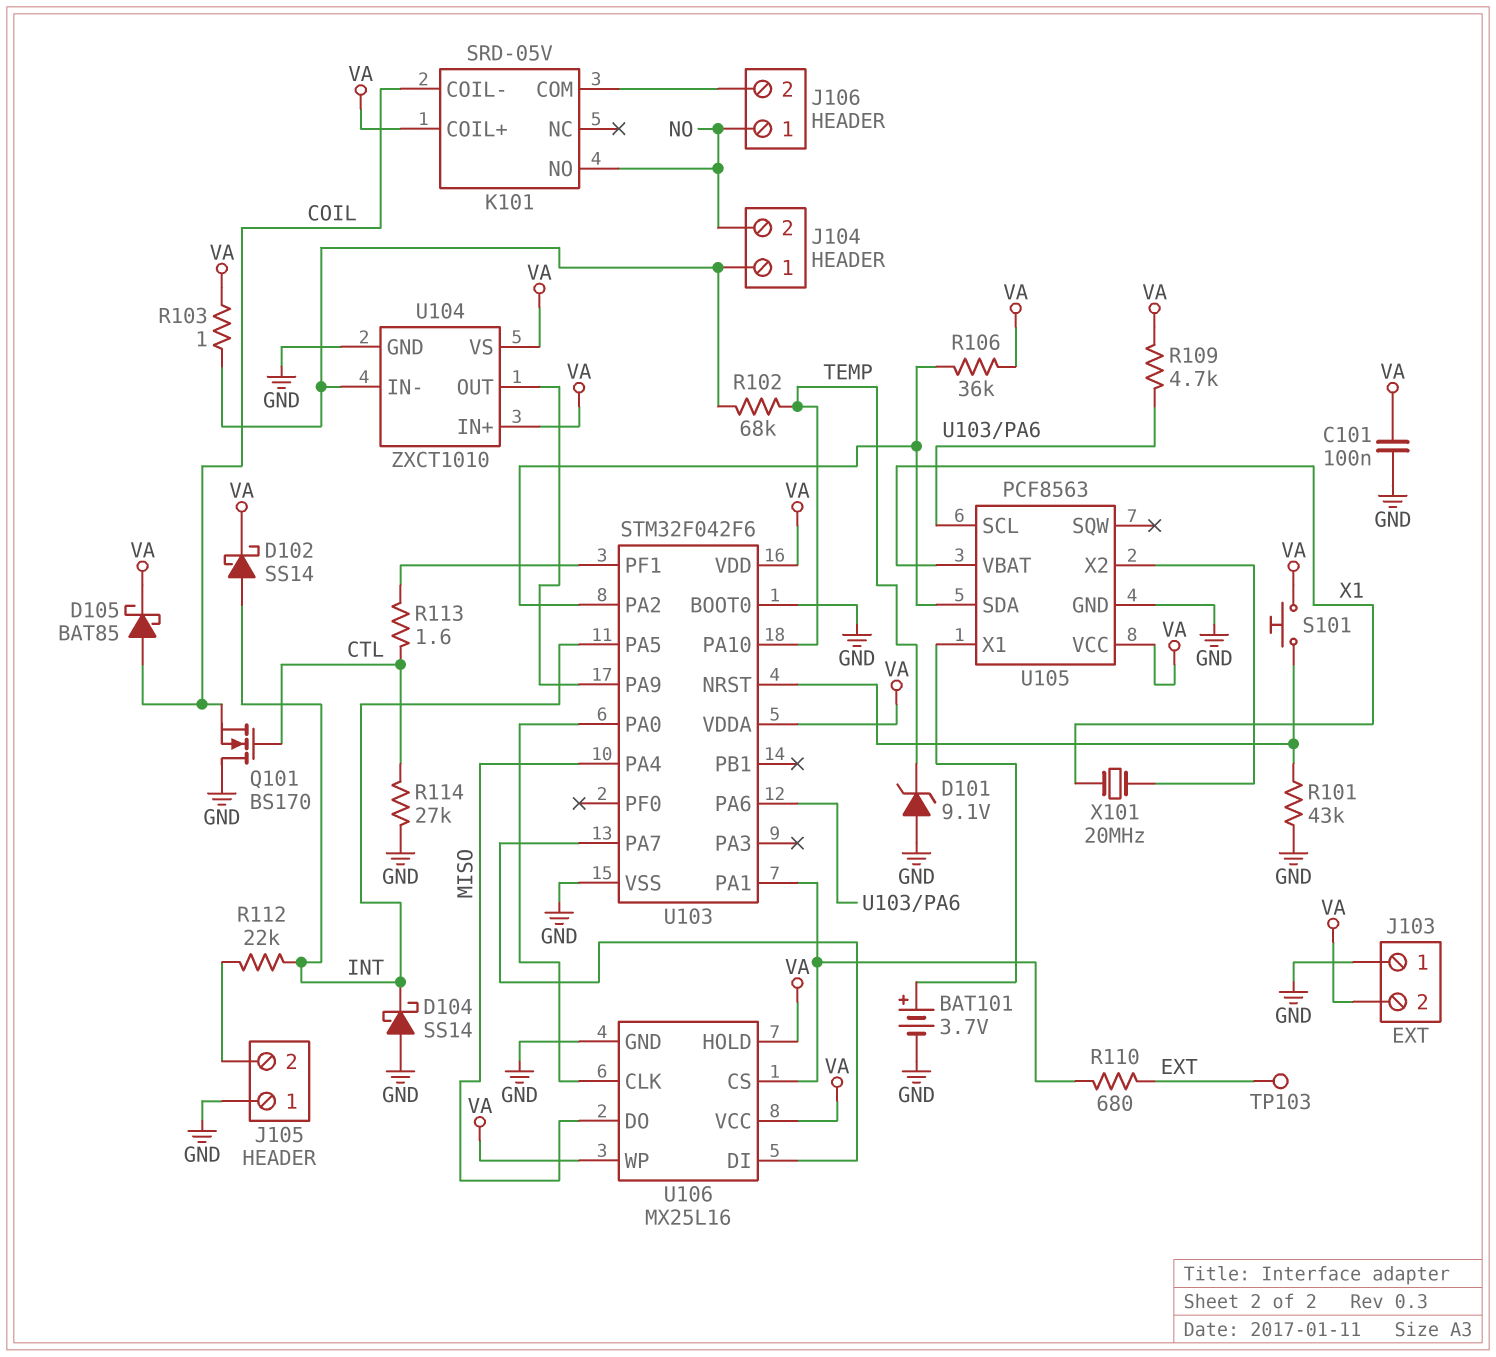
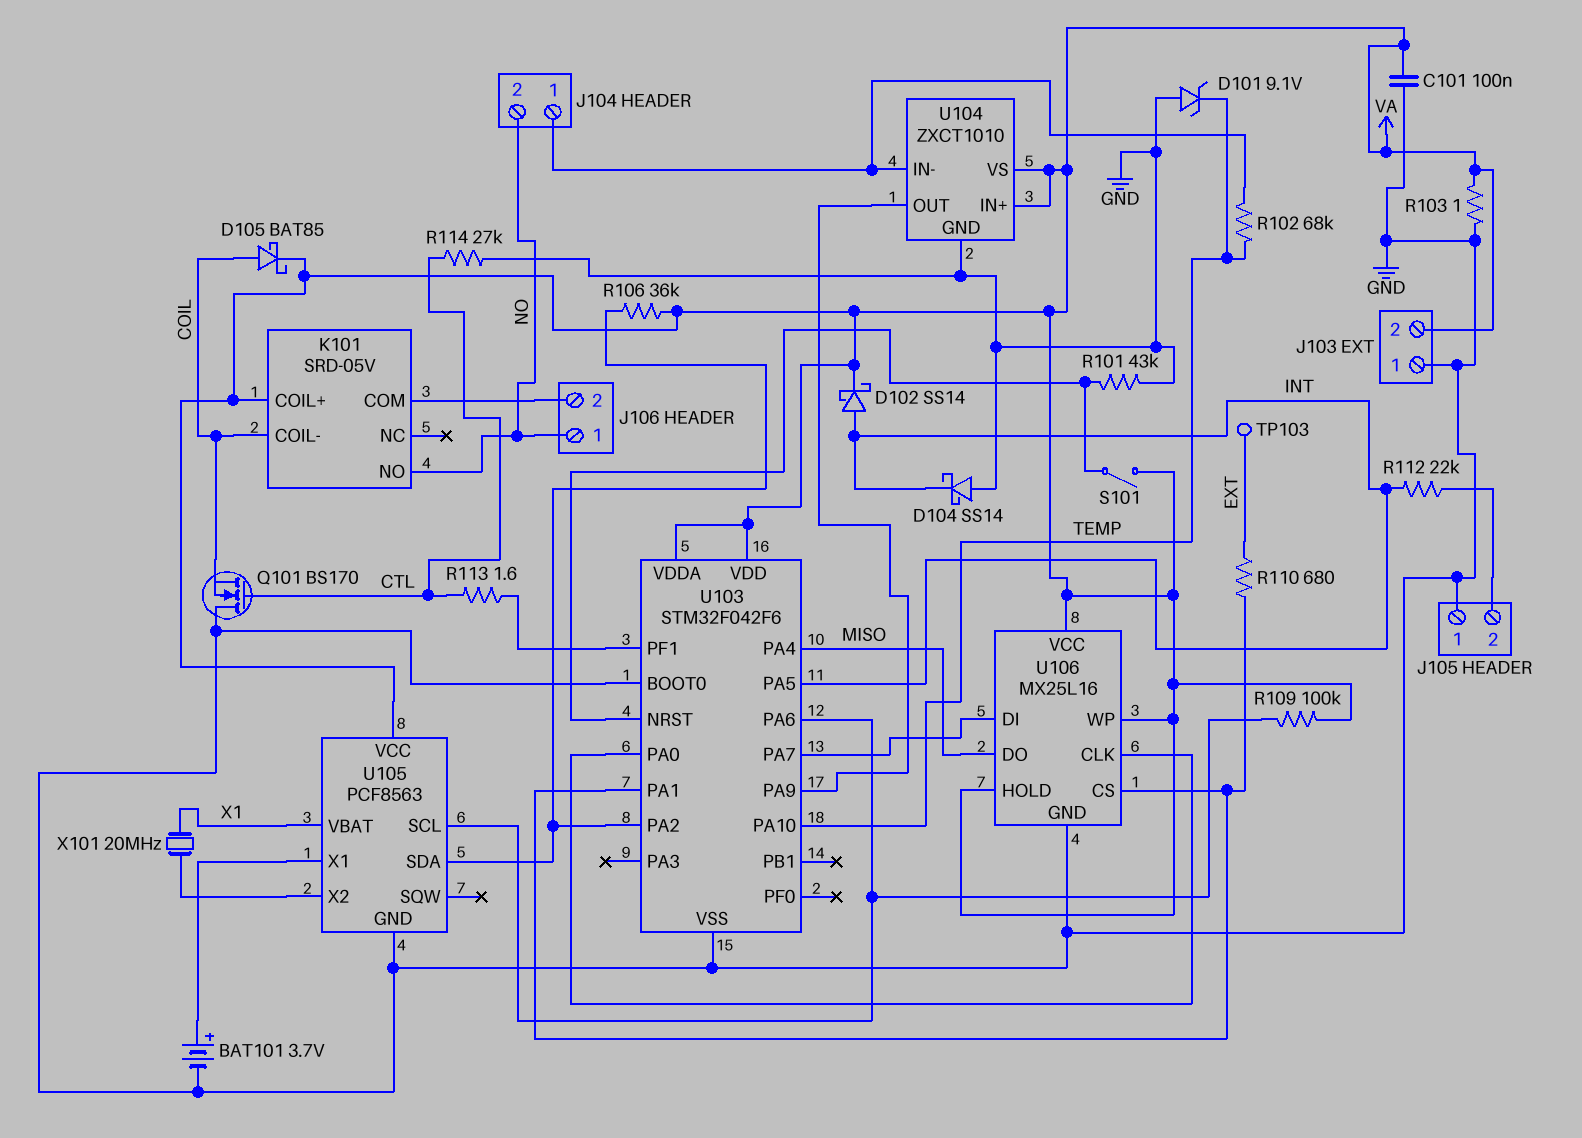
R103: 1 (J104/1, VA) -> 1 (GND, VA)
R109: 4.7k (U103/PA6, VA) -> 100k (U103/PA6, VA)
S101: button (U103/NRST, VA) -> switch (U103/NRST, VA)

